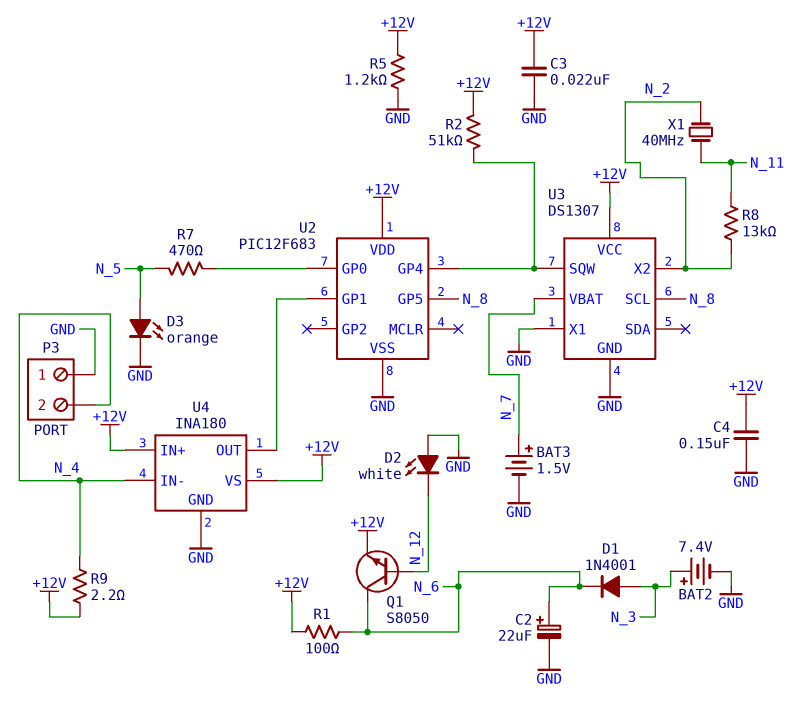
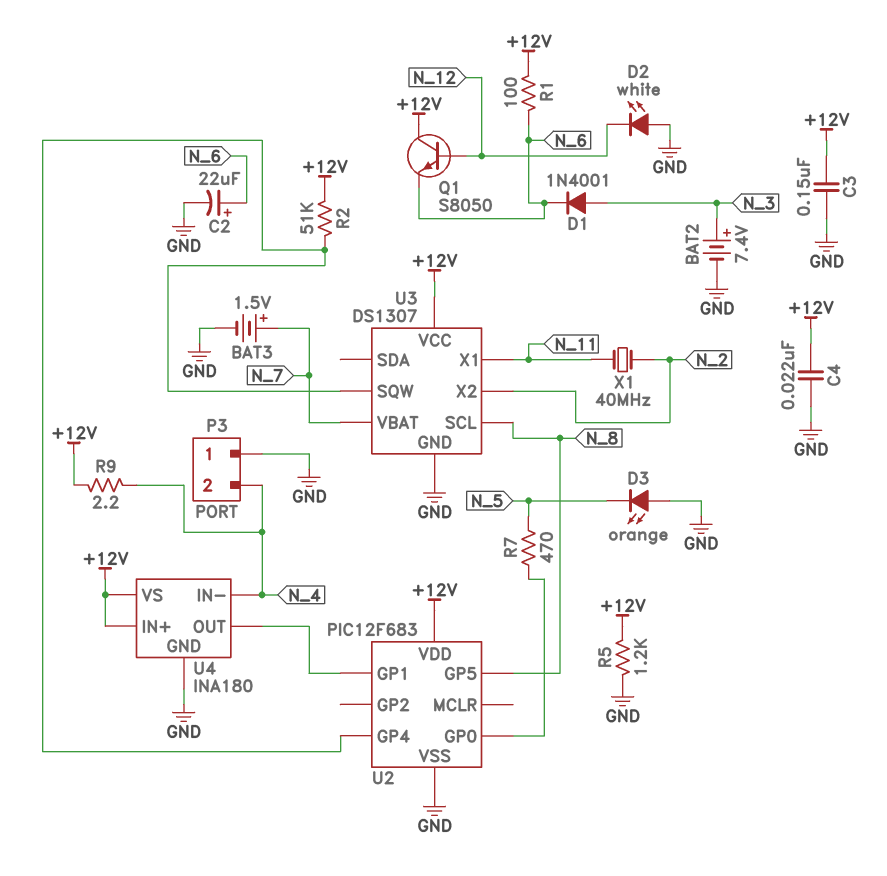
C3: 22nF (+12V, GND) -> 150nF (+12V, GND)
C4: 150nF (+12V, GND) -> 22nF (+12V, GND)
D3: LED orange (A N_5, K GND) -> LED orange (A GND, K N_5)
Q1: NPN S8050 (B N_12, C N_6, E +12V) -> NPN S8050 (B N_12, C +12V, E N_6)
R8: 13k (N_2, N_11) -> none
U3 pin X1: GND -> N_11

